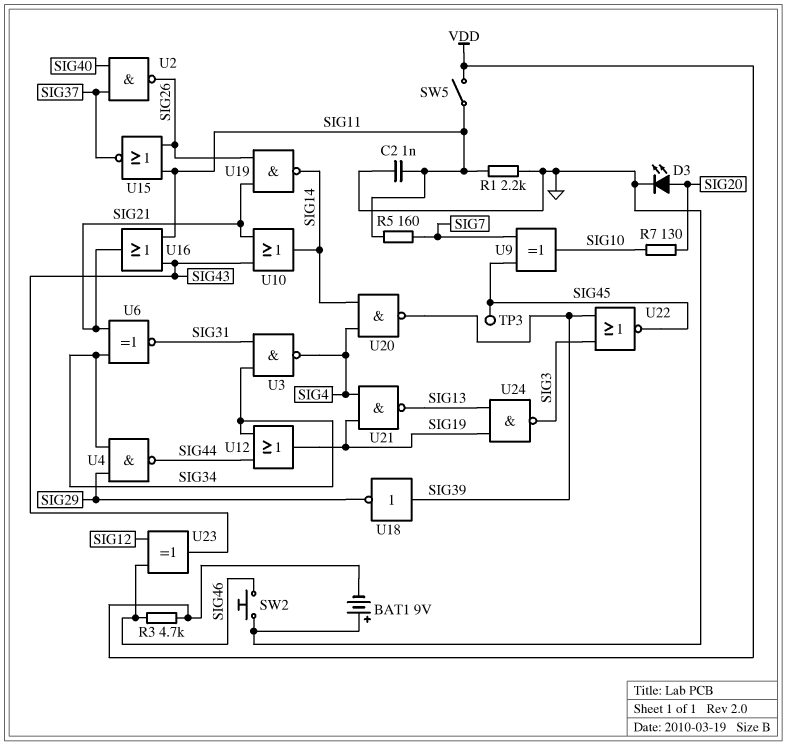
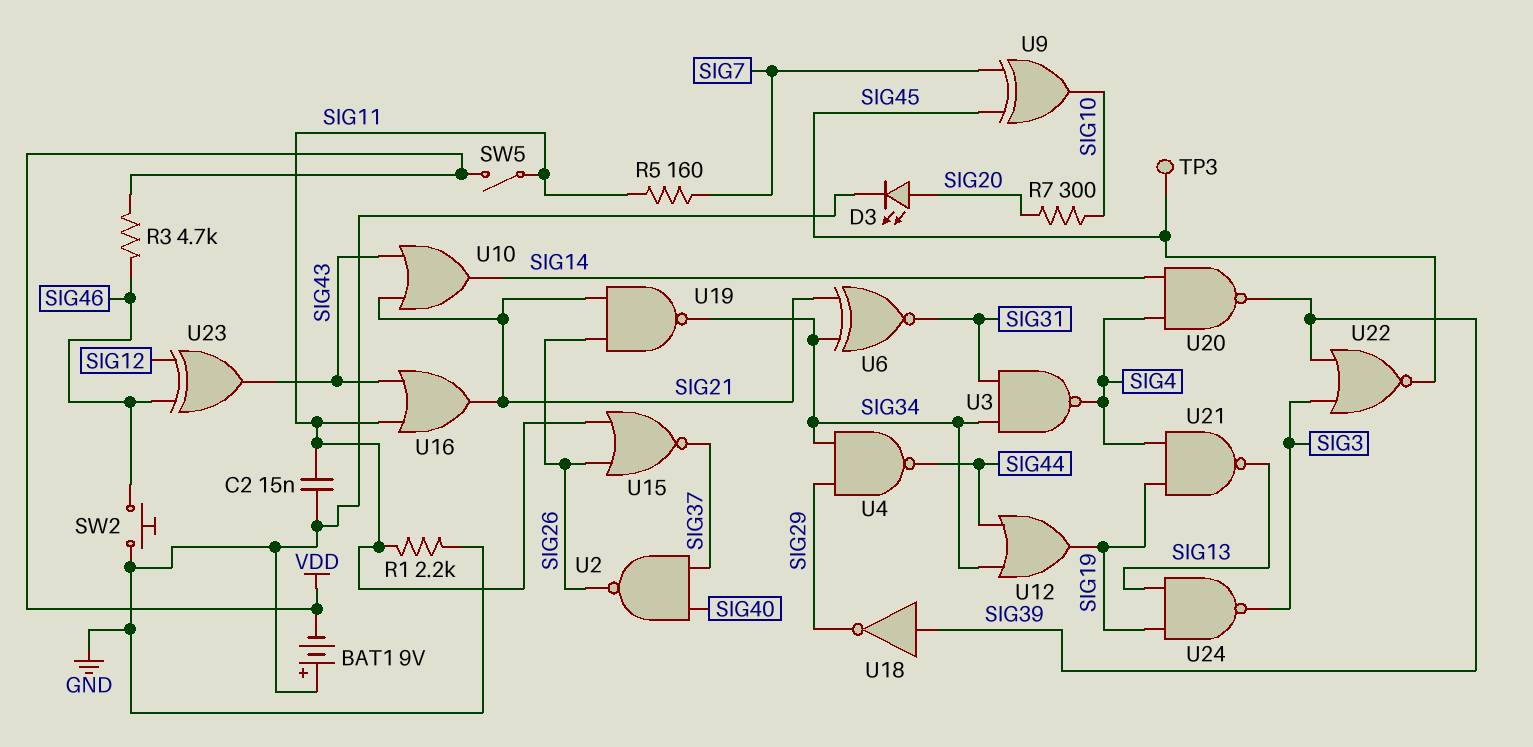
C2: 1nF (GND, SIG11) -> 15nF (GND, SIG11)
R7: 130 (SIG10, SIG20) -> 300 (SIG10, SIG20)
U19: NAND (in SIG21, in SIG26, out SIG14) -> NAND (in SIG21, in SIG26, out SIG34)

